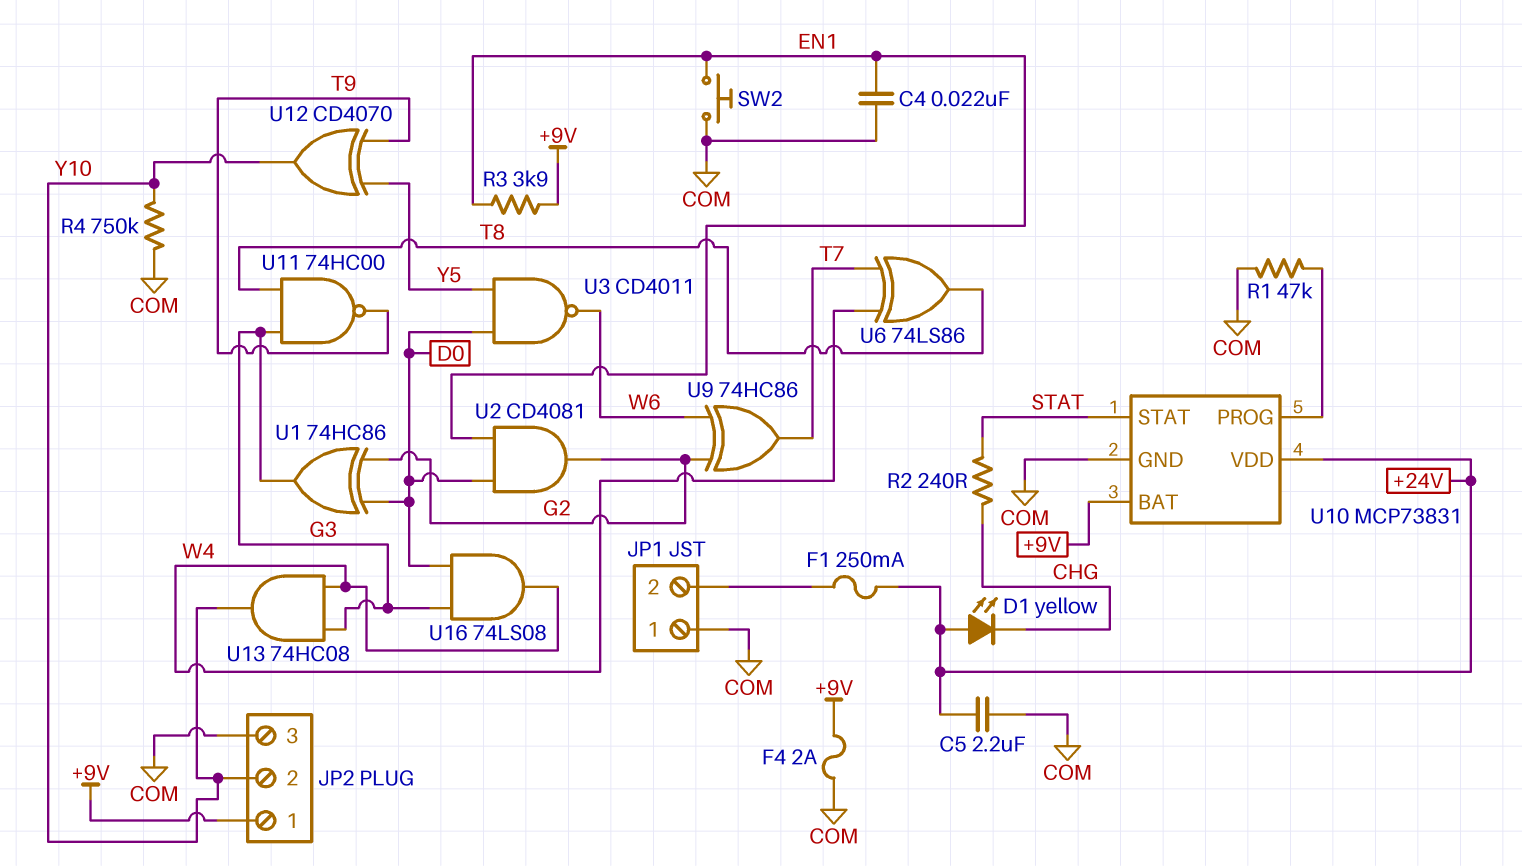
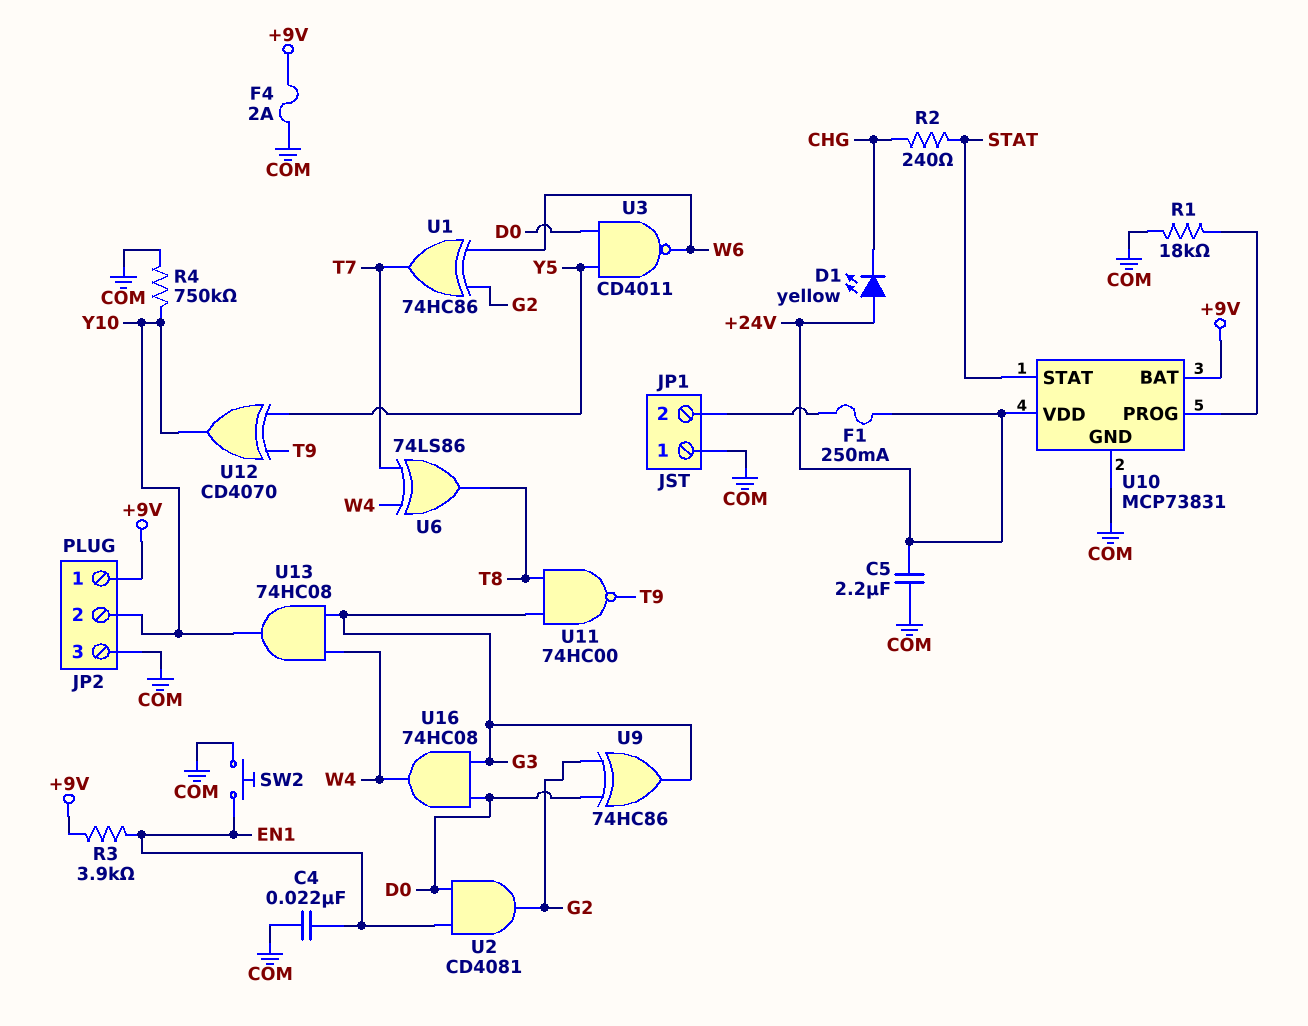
R1: 47k (COM, U10/PROG) -> 18k (COM, U10/PROG)
U1: XOR 74HC86 (in D0, in G2, out G3) -> XOR 74HC86 (in G2, in W6, out T7)
U9: XOR 74HC86 (in G2, in W6, out T7) -> XOR 74HC86 (in D0, in G2, out G3)
U16: AND 74LS08 (in D0, in G3, out W4) -> AND 74HC08 (in D0, in G3, out W4)

